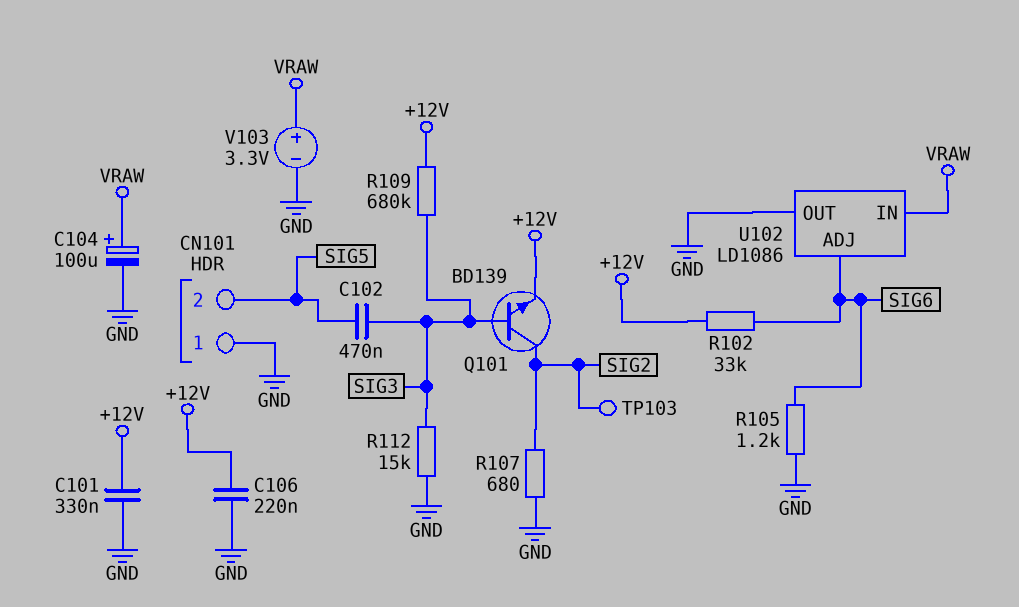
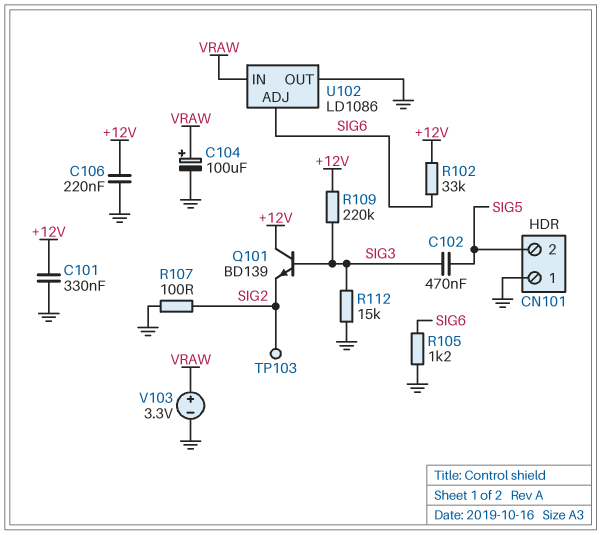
Q101: NPN BD139 (B SIG3, C SIG2, E +12V) -> NPN BD139 (B SIG3, C +12V, E SIG2)
R107: 680 (GND, SIG2) -> 100 (GND, SIG2)
R109: 680k (+12V, SIG3) -> 220k (+12V, SIG3)

